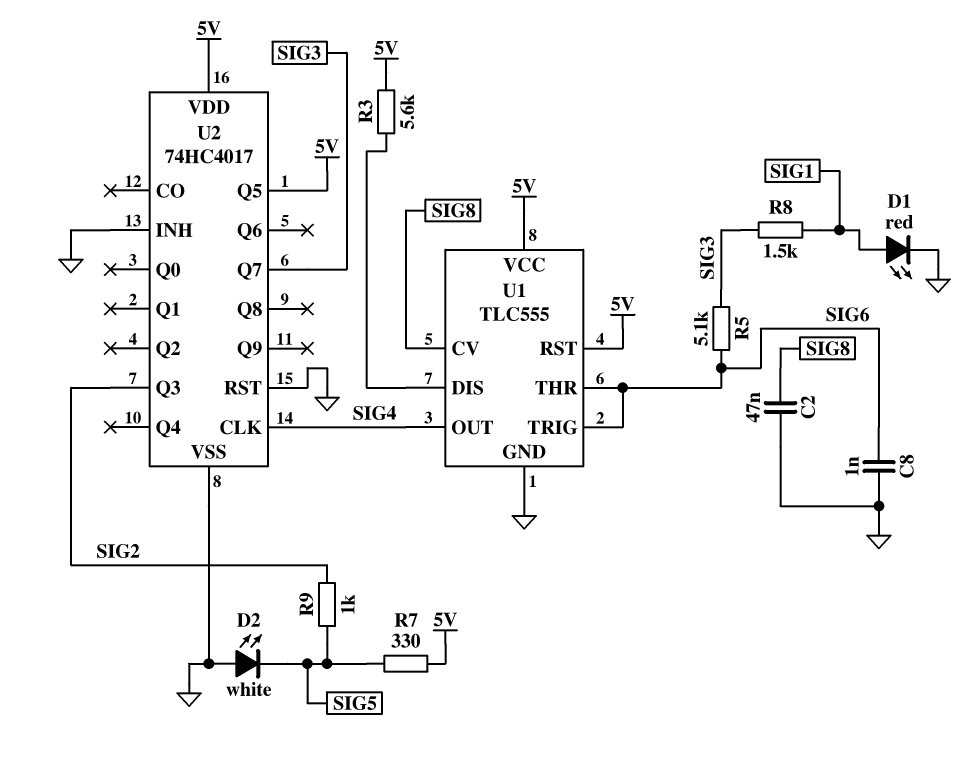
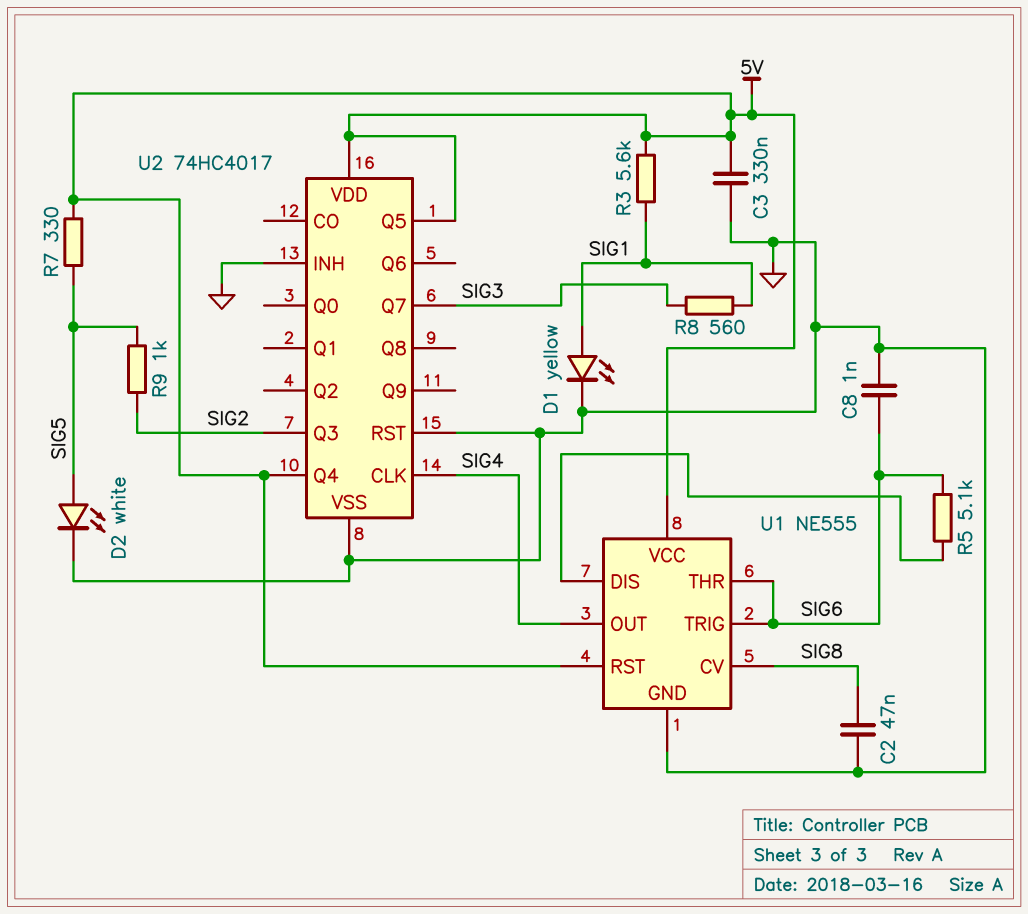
C3: none -> 330nF (5V, GND)
D1: LED red (A SIG1, K GND) -> LED yellow (A SIG1, K GND)
D2: LED white (A GND, K SIG5) -> LED white (A SIG5, K GND)
R3: 5.6k (5V, U1/DIS) -> 5.6k (5V, SIG1)
R5: 5.1k (SIG3, SIG6) -> 5.1k (SIG6, U1/DIS)
R8: 1.5k (SIG1, SIG3) -> 560 (SIG1, SIG3)
U1: TLC555 -> NE555
U2 pin Q4: none -> 5V

